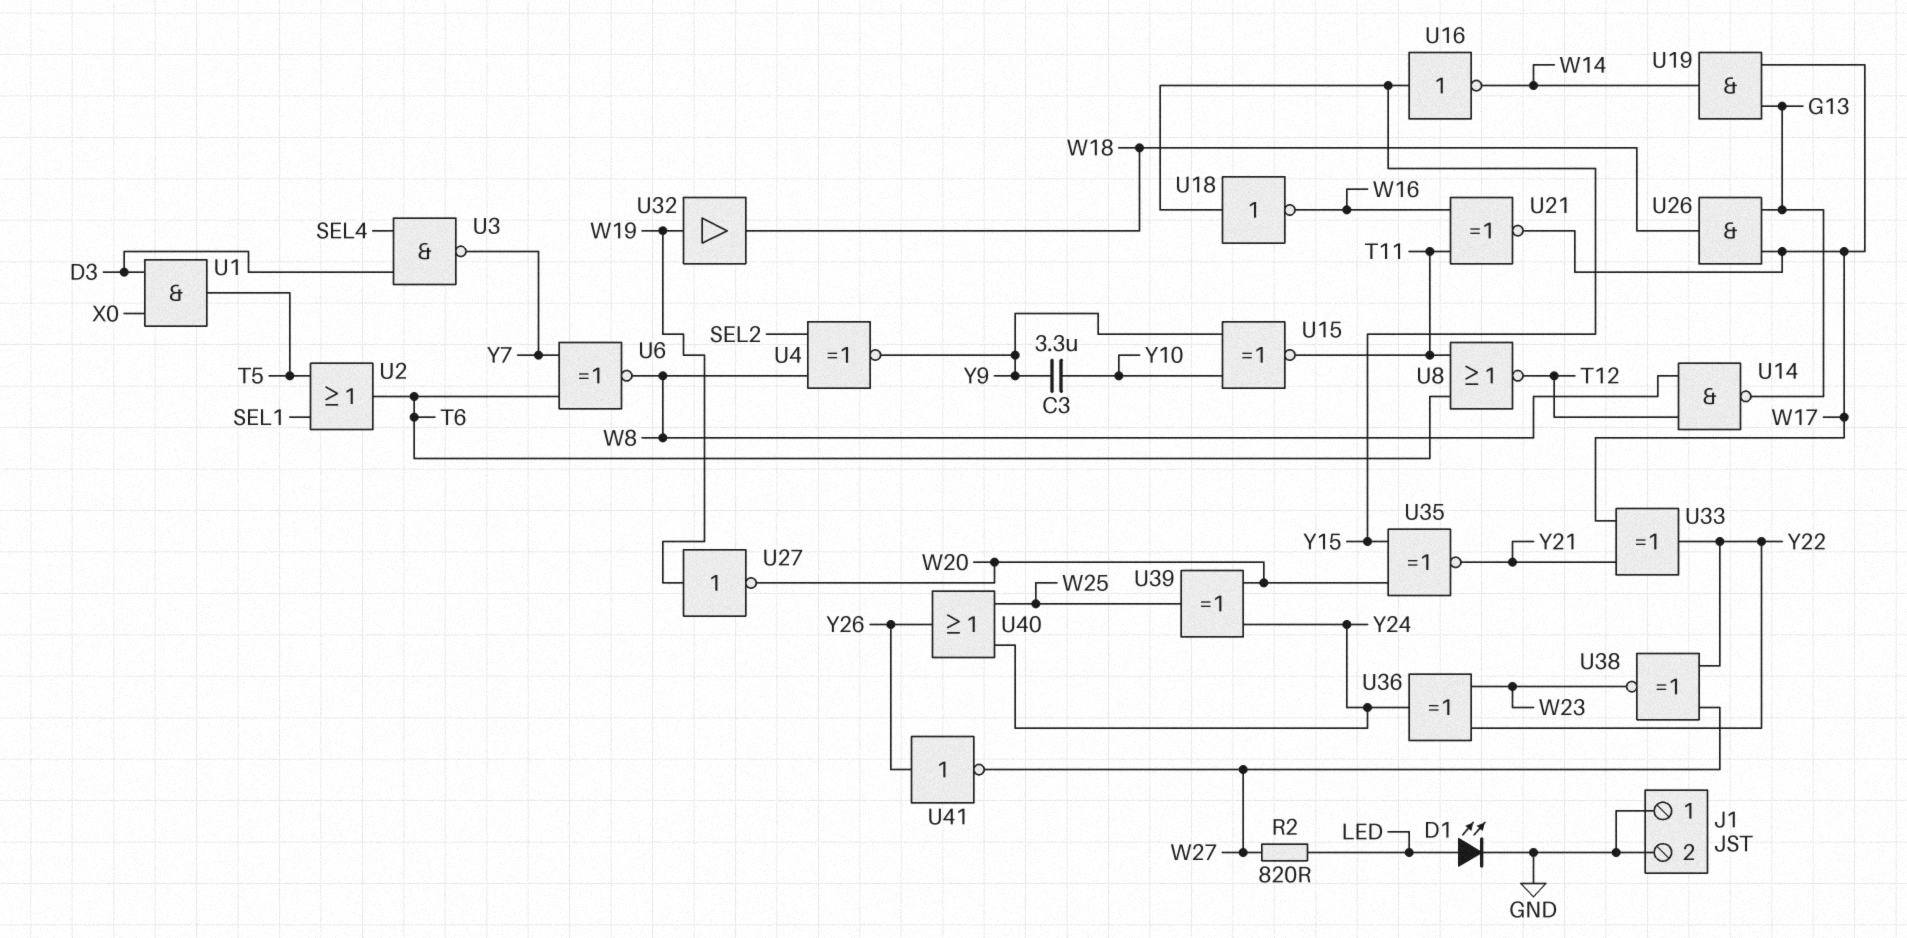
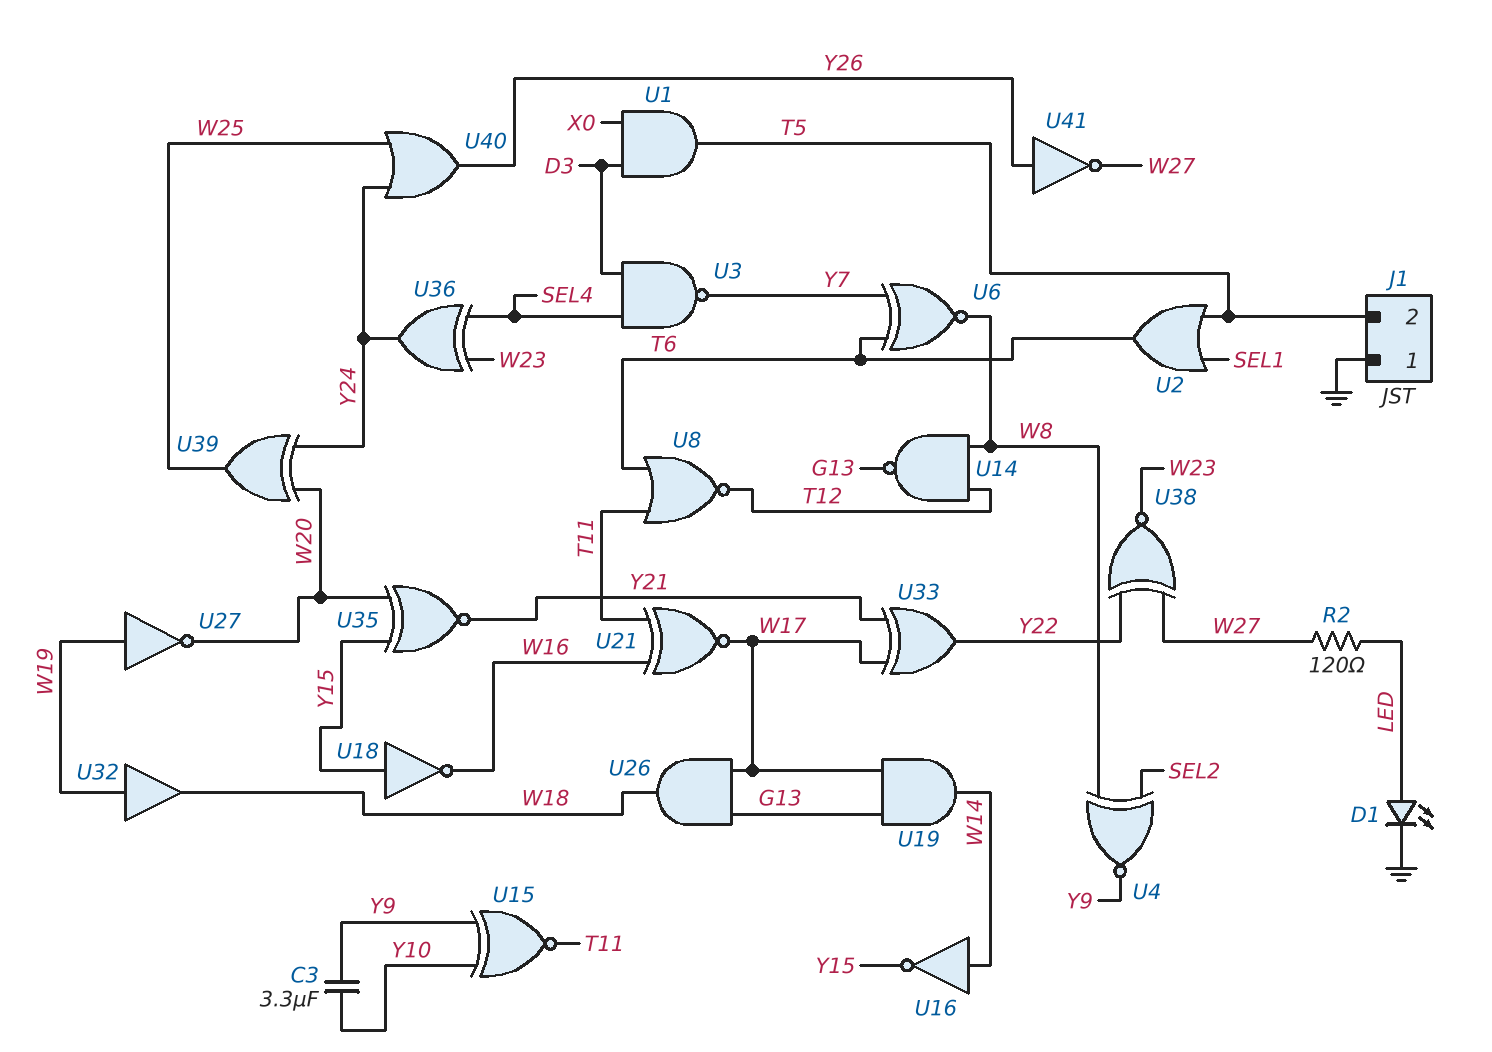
J1 pin 2: GND -> T5
R2: 820 (LED, W27) -> 120 (LED, W27)
U16: NOT (in Y15, out W14) -> NOT (in W14, out Y15)
U36: XOR (in W23, in Y22, out Y24) -> XOR (in SEL4, in W23, out Y24)

